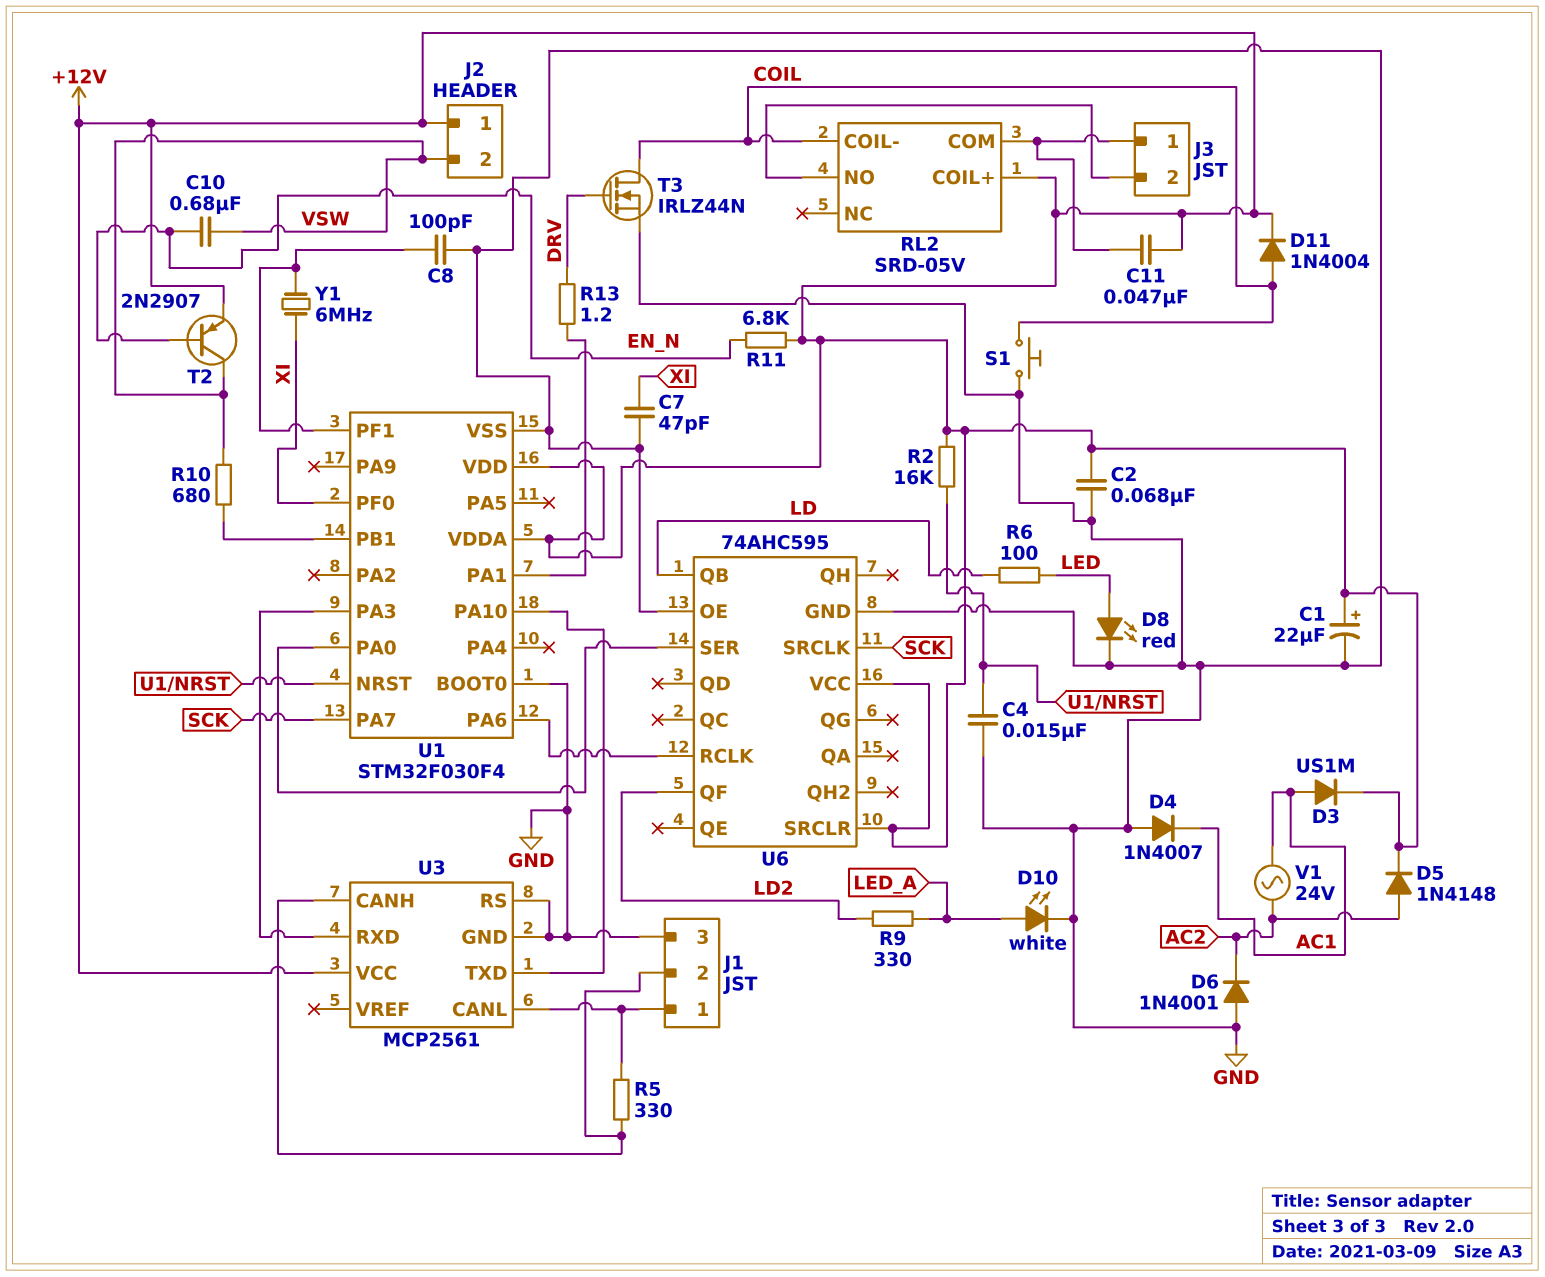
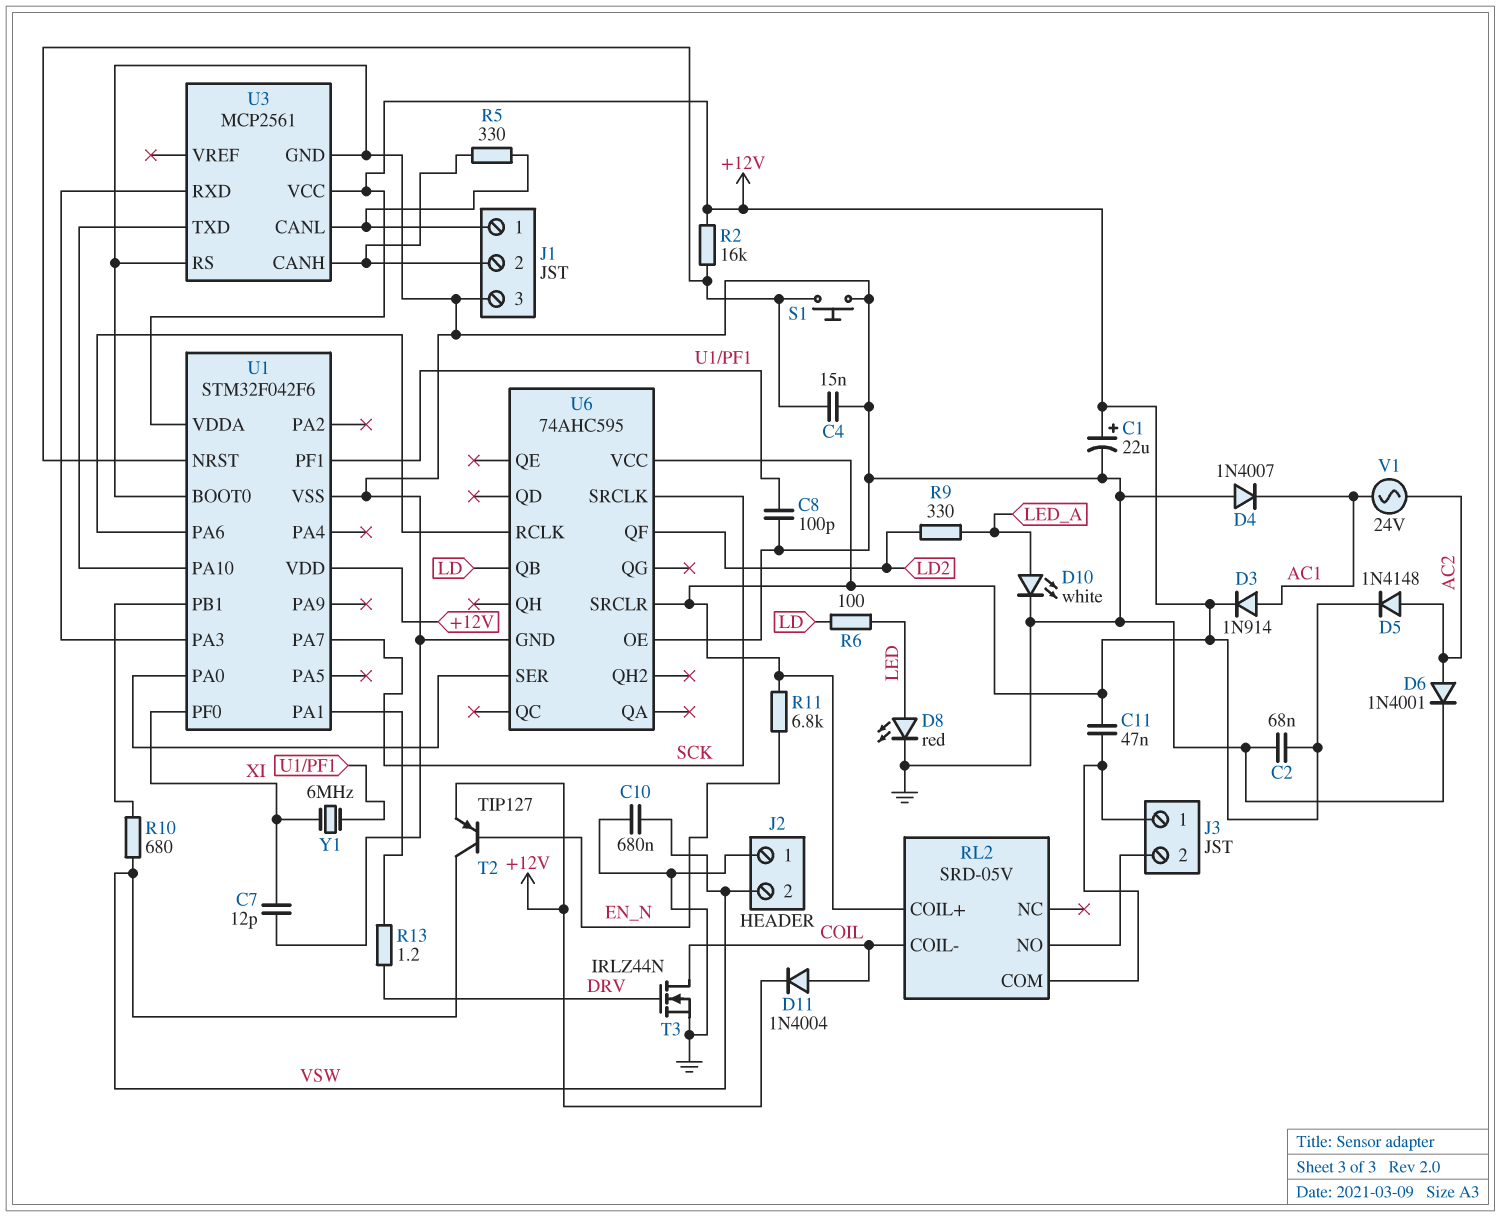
C7: 47pF (GND, XI) -> 12pF (GND, XI)
C10: 680nF (EN_N, VSW) -> 680nF (GND, VSW)
D3: diode US1M (A AC1, K +12V) -> diode 1N914 (A AC1, K +12V)
D6: diode 1N4001 (A GND, K AC2) -> diode 1N4001 (A AC2, K GND)
J2 pin 1: +12V -> GND
S1: button (COIL, GND) -> button (GND, U1/NRST)
T2: PNP 2N2907 (B EN_N, C VSW, E +12V) -> PNP TIP127 (B EN_N, C VSW, E +12V)
U1: STM32F030F4 -> STM32F042F6

